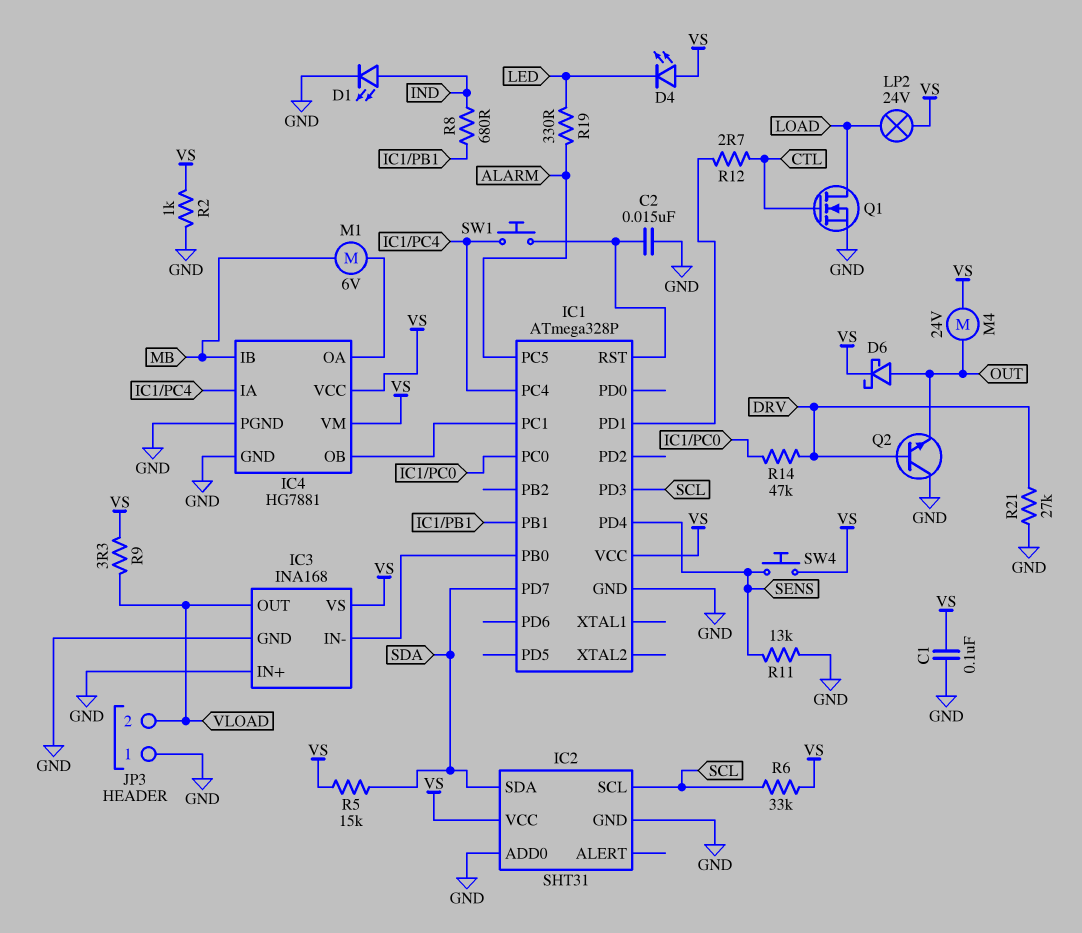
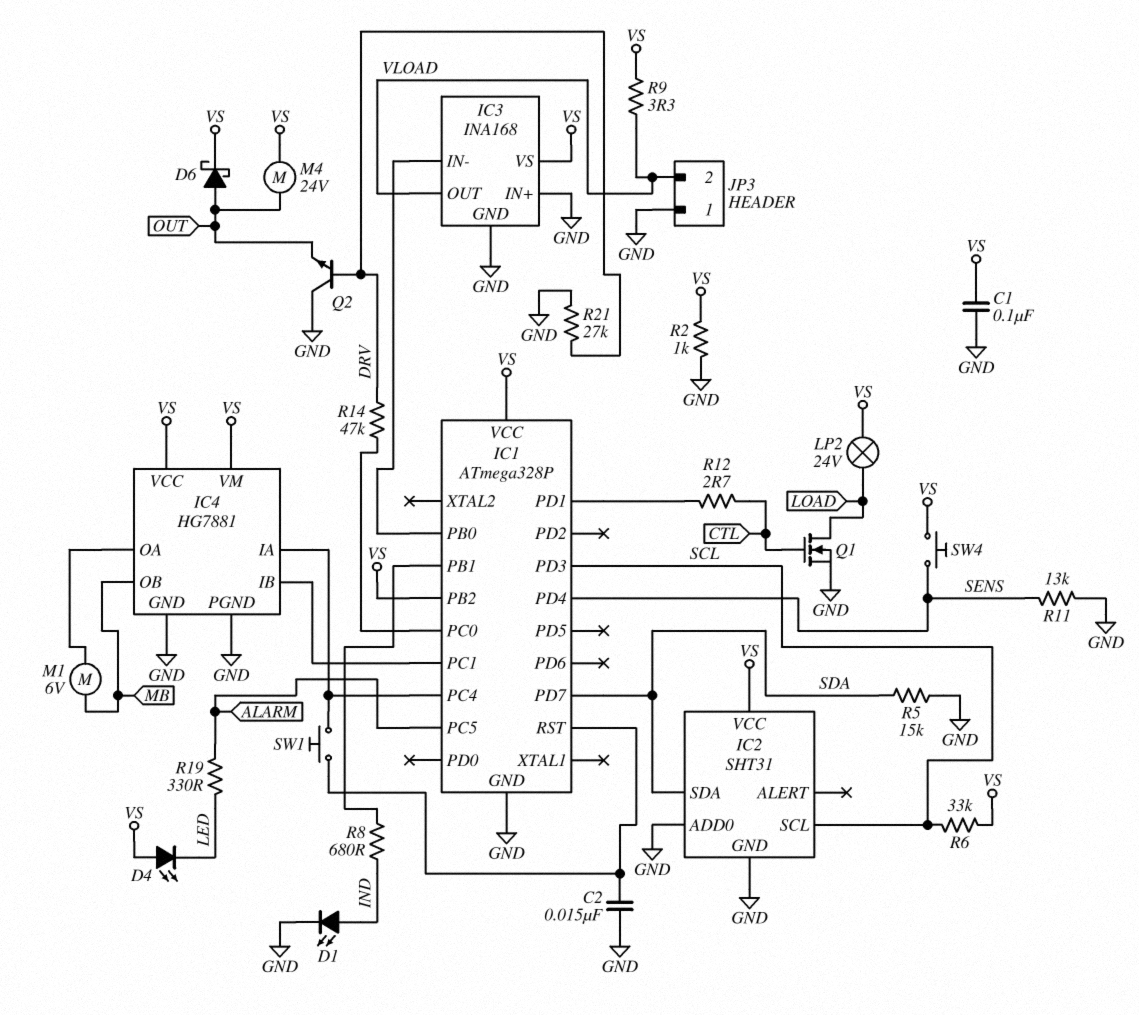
IC1 pin PB2: none -> VS
IC4 pin IB: MB -> IC1/PC1
IC4 pin OB: IC1/PC1 -> MB
R5: 15k (SDA, VS) -> 15k (GND, SDA)

